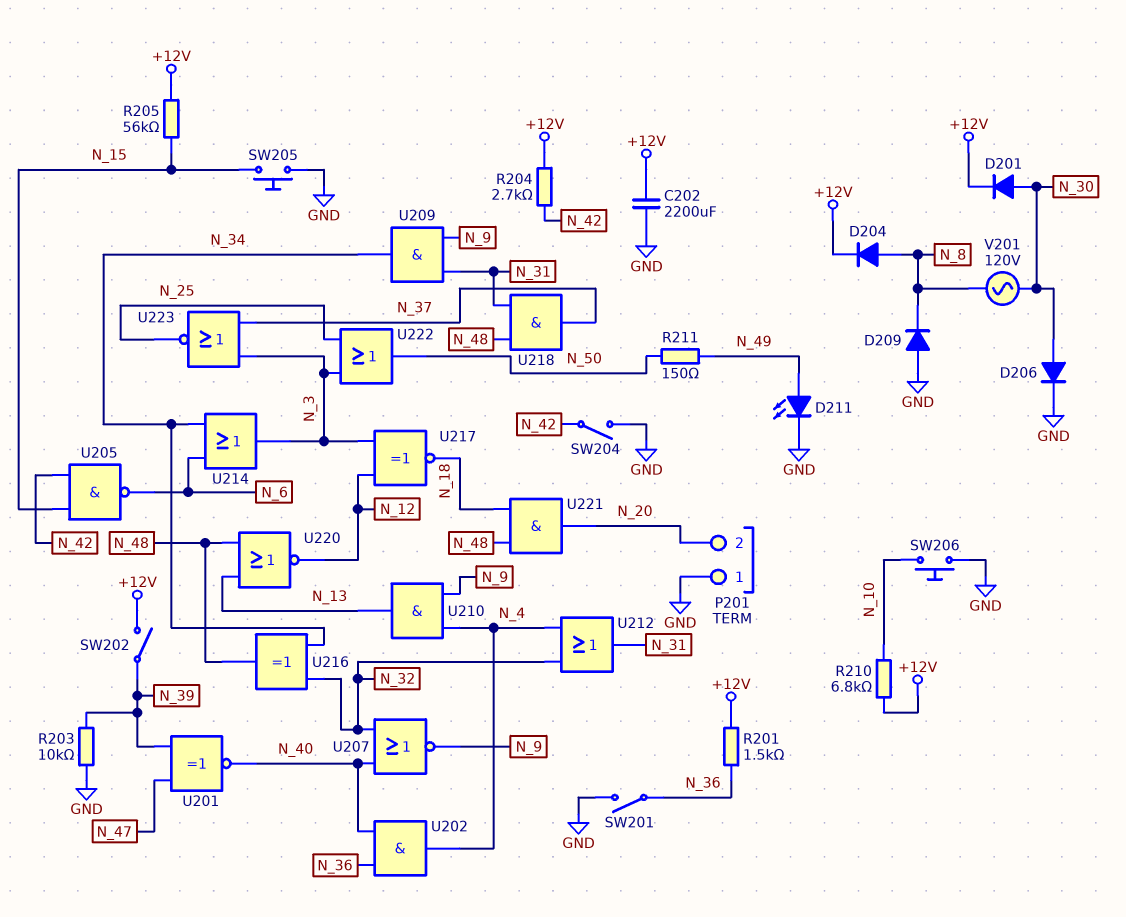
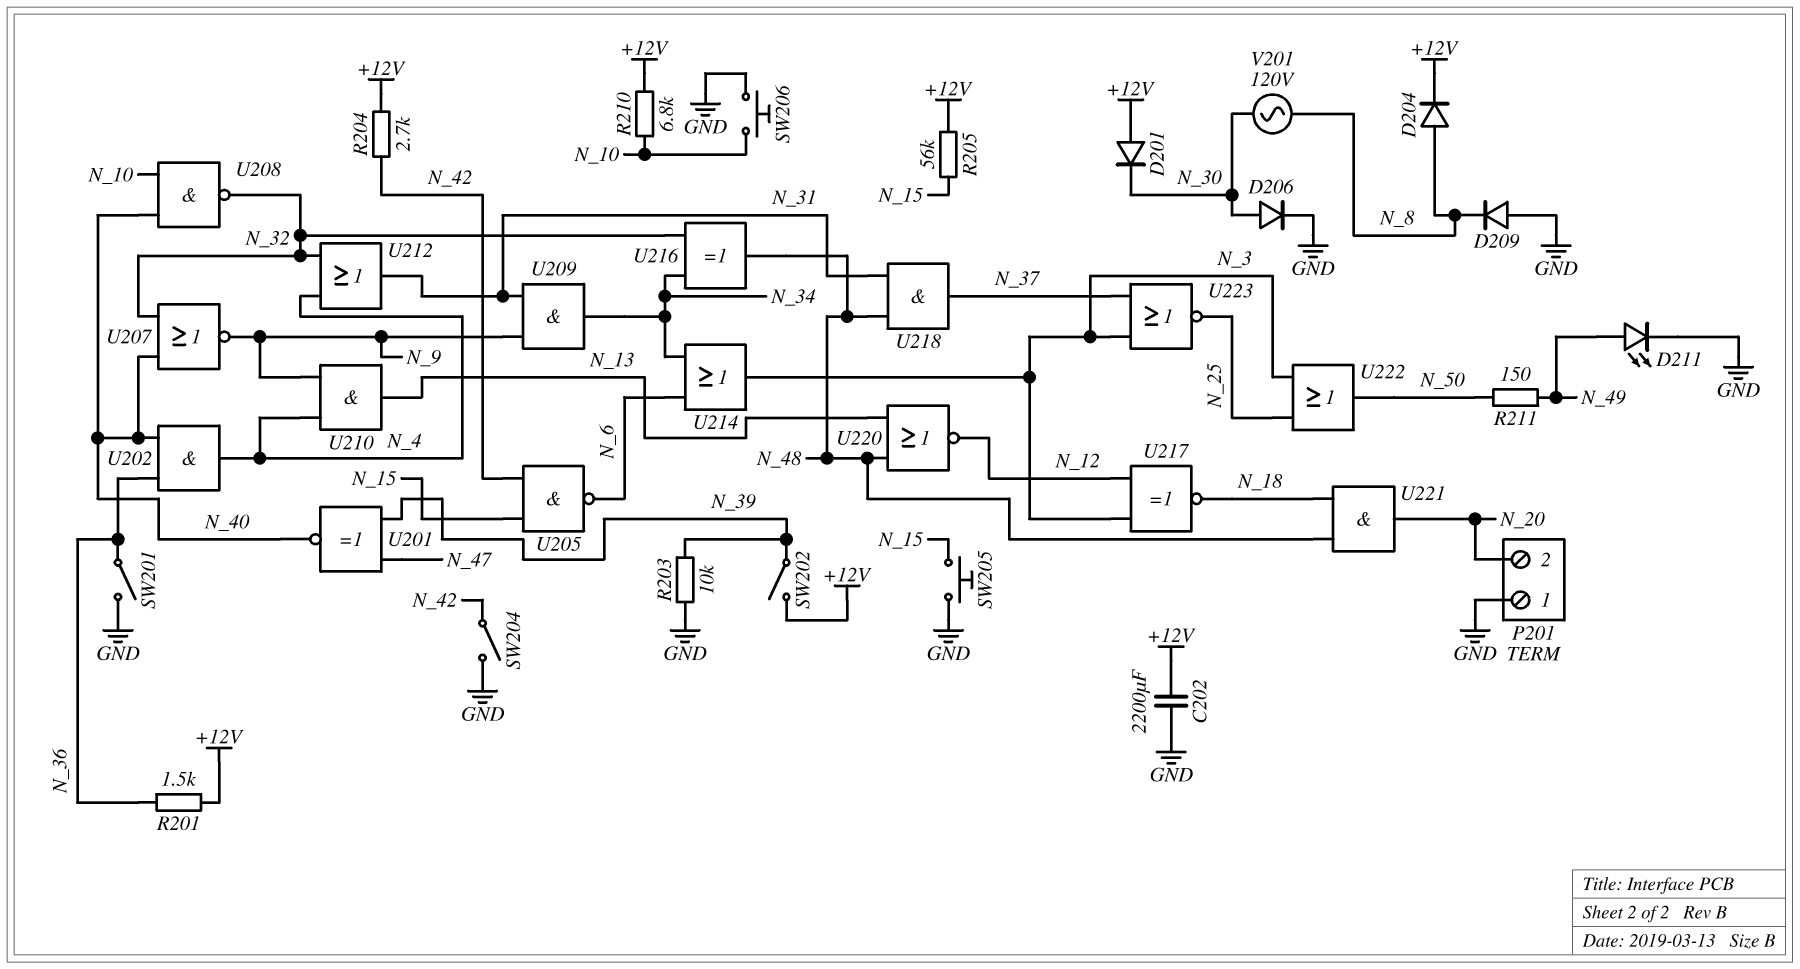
D201: diode (A N_30, K +12V) -> diode (A +12V, K N_30)
U208: none -> NAND (in N_10, in N_40, out N_32)

